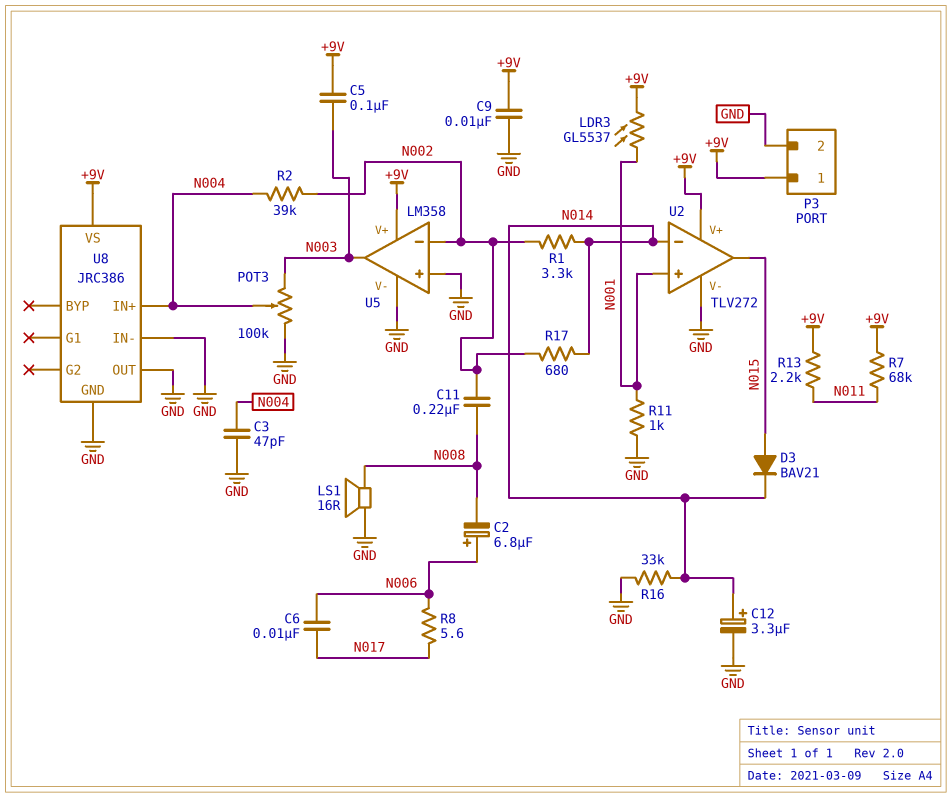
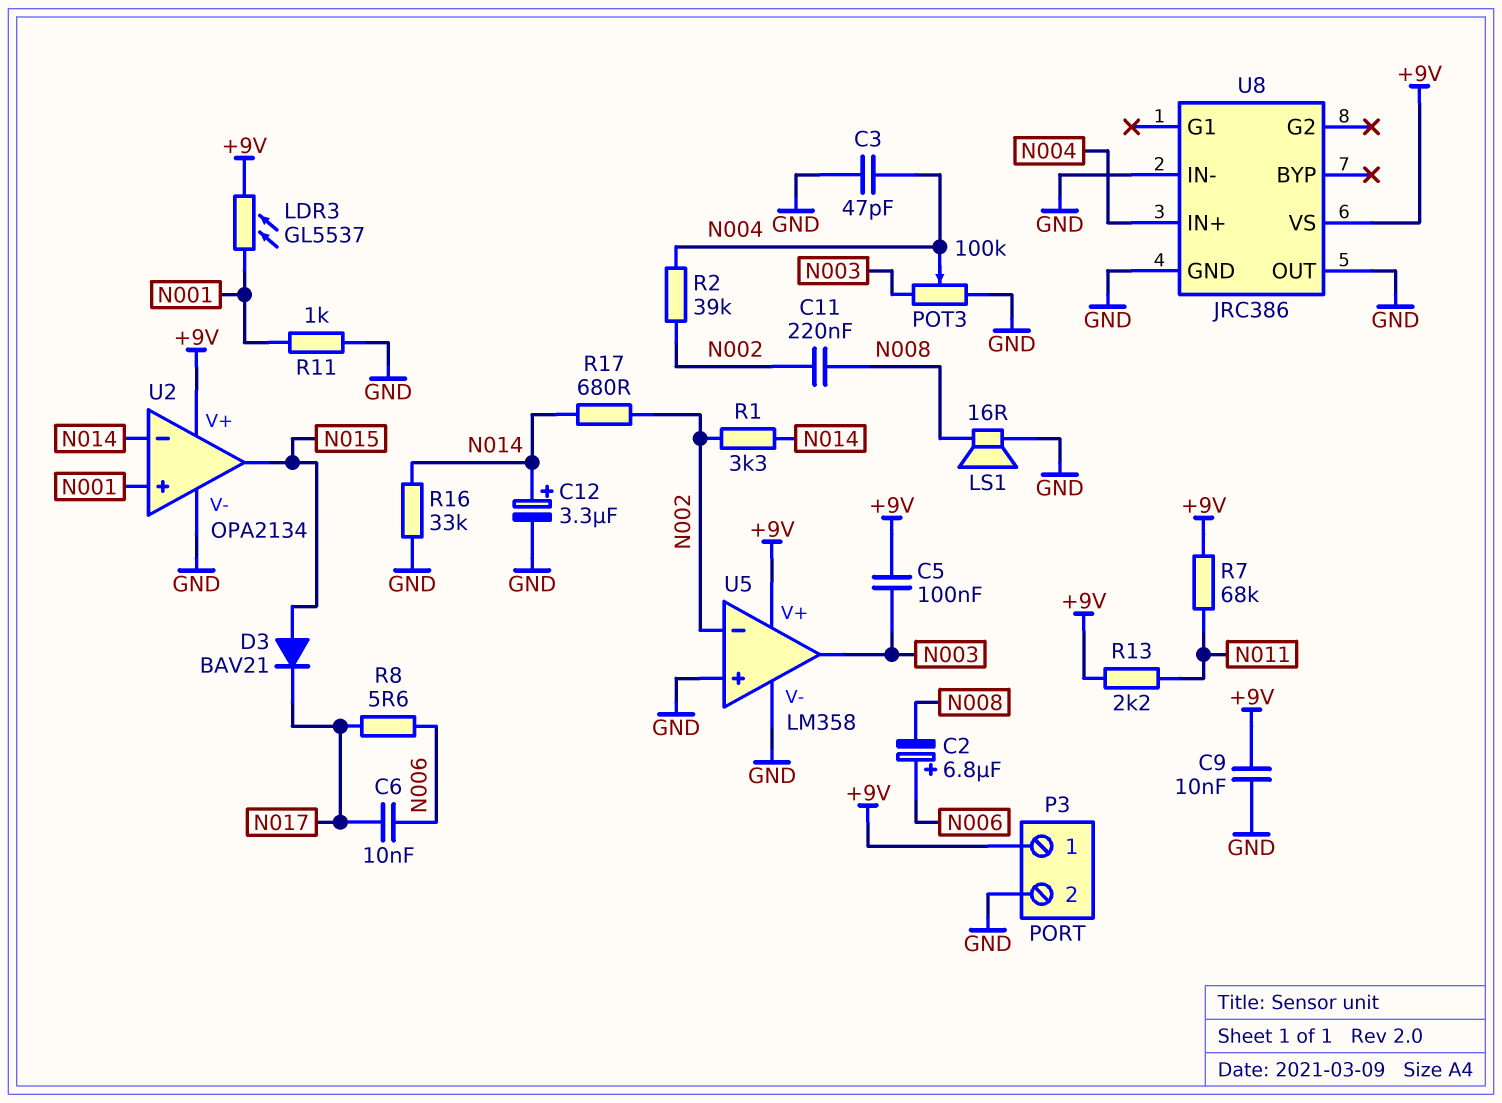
D3: diode BAV21 (A N015, K N014) -> diode BAV21 (A N015, K N017)
U2: TLV272 -> OPA2134

